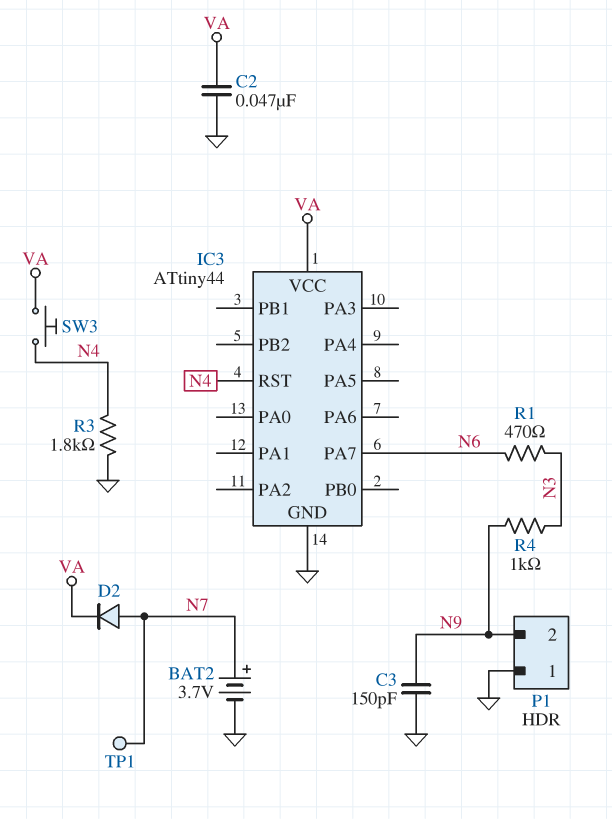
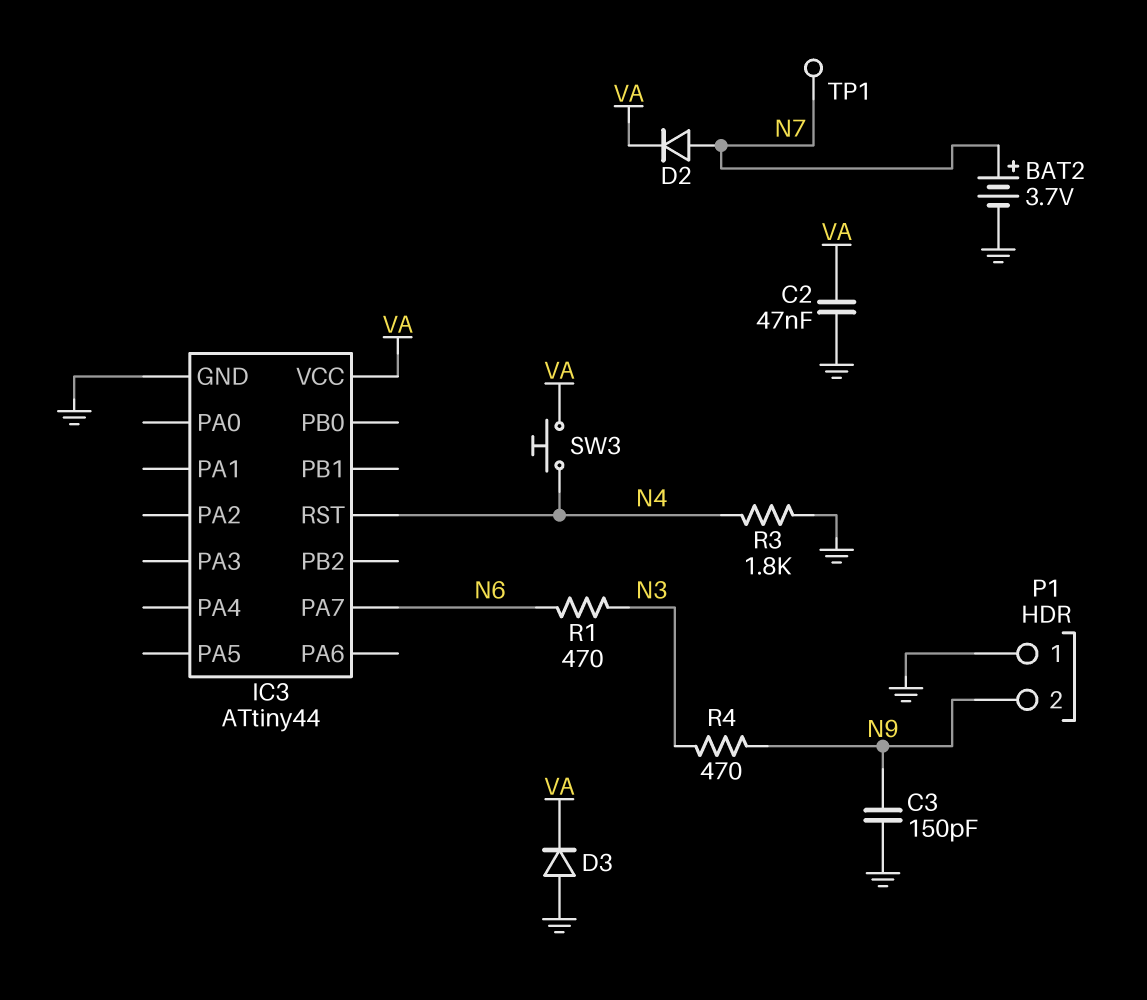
D3: none -> diode (A GND, K VA)
R4: 1k (N3, N9) -> 470 (N3, N9)

